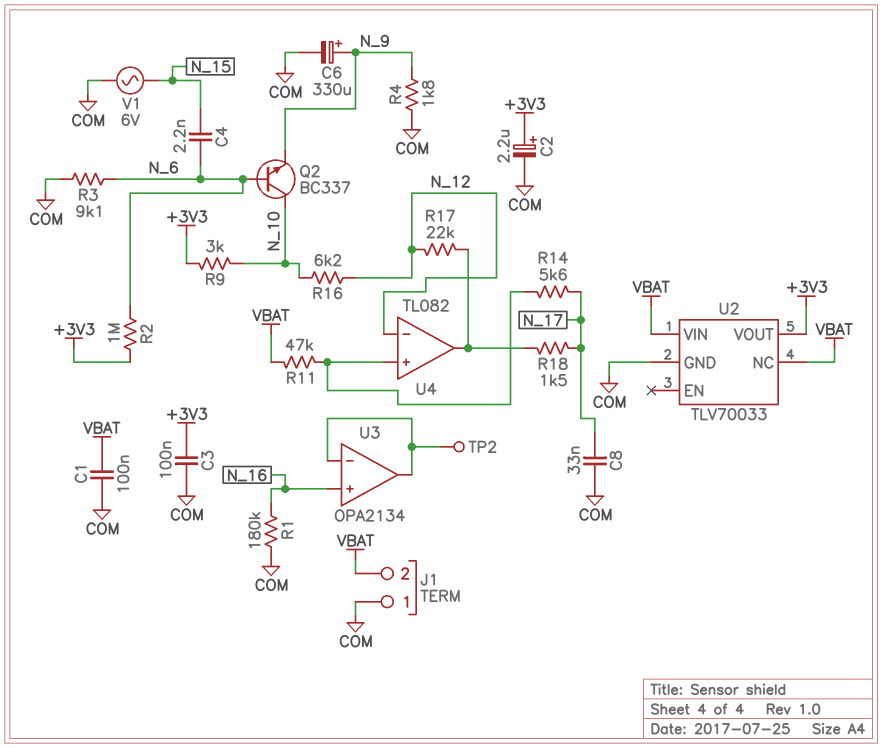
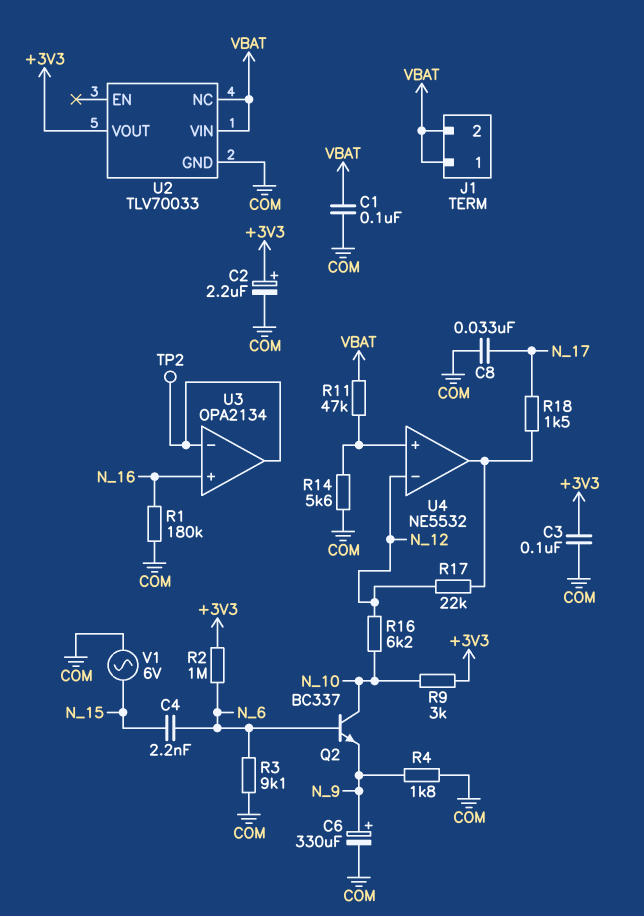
J1 pin 1: COM -> VBAT
R14: 5.6k (N_17, U4/in+) -> 5.6k (COM, U4/in+)
U4: TL082 -> NE5532

